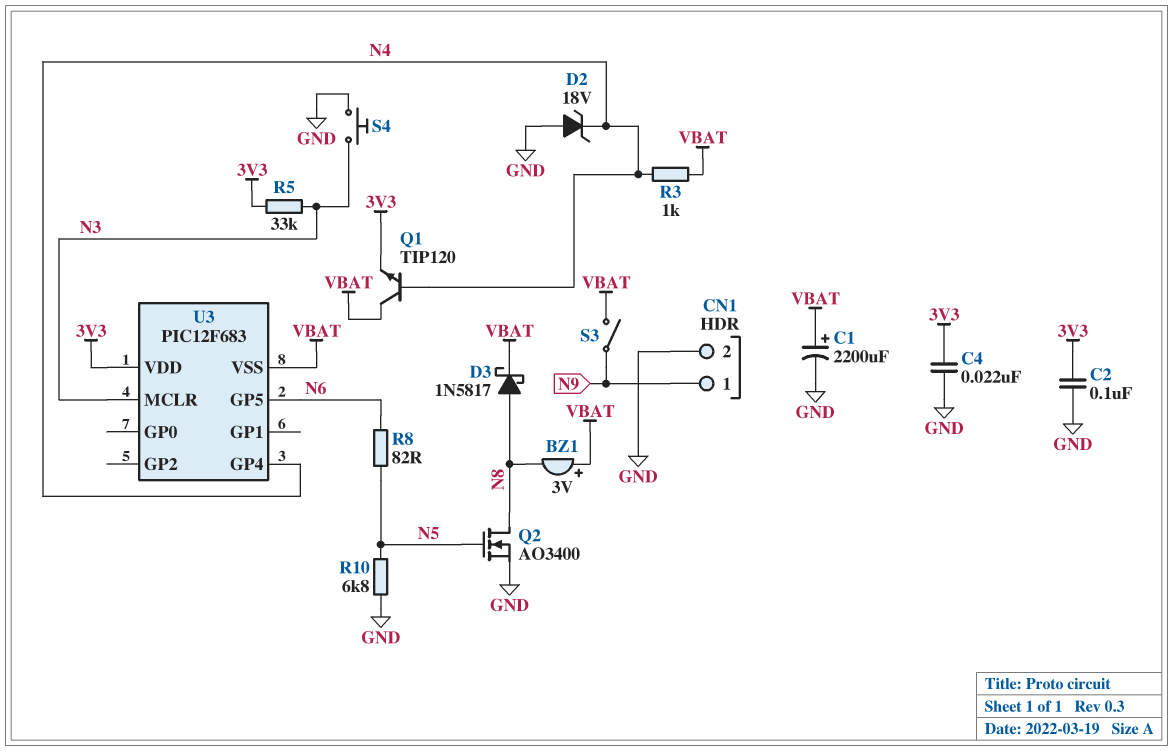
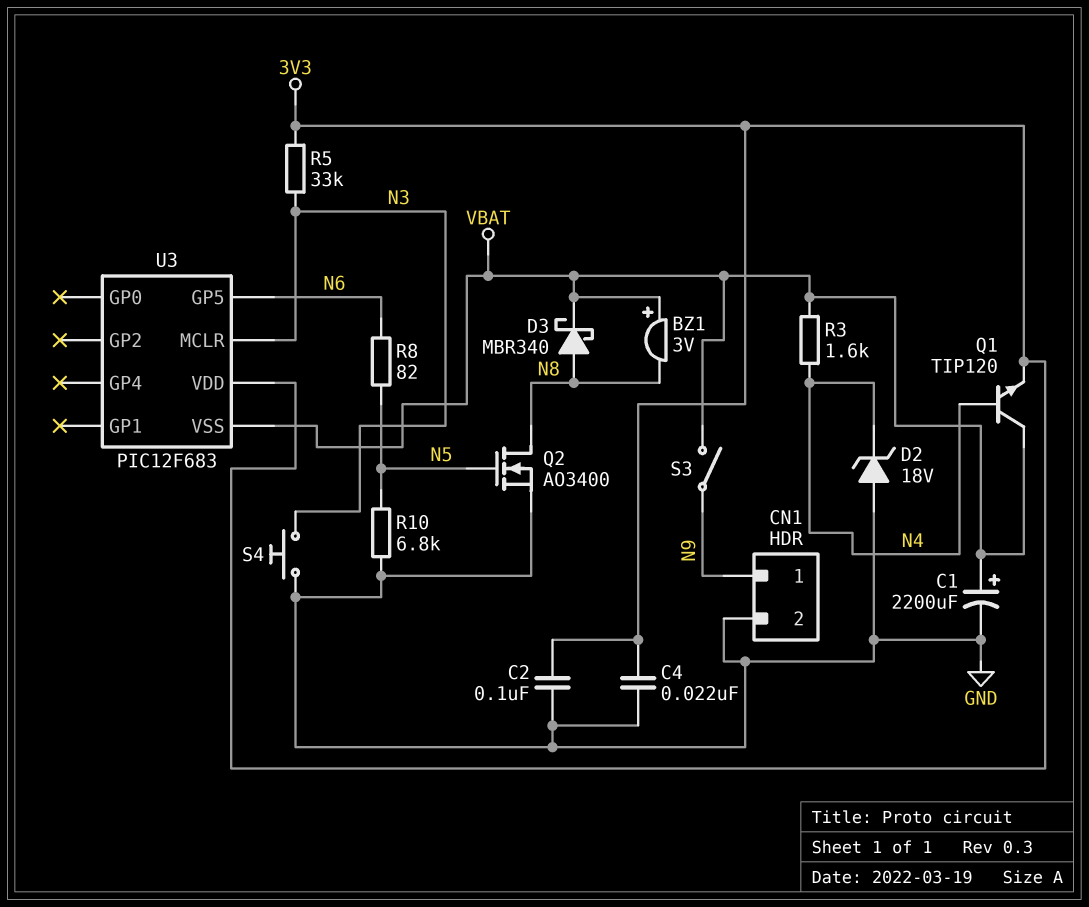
D3: schottky 1N5817 (A N8, K VBAT) -> schottky MBR340 (A N8, K VBAT)
R3: 1k (N4, VBAT) -> 1.6k (N4, VBAT)
U3 pin GP4: N4 -> none

